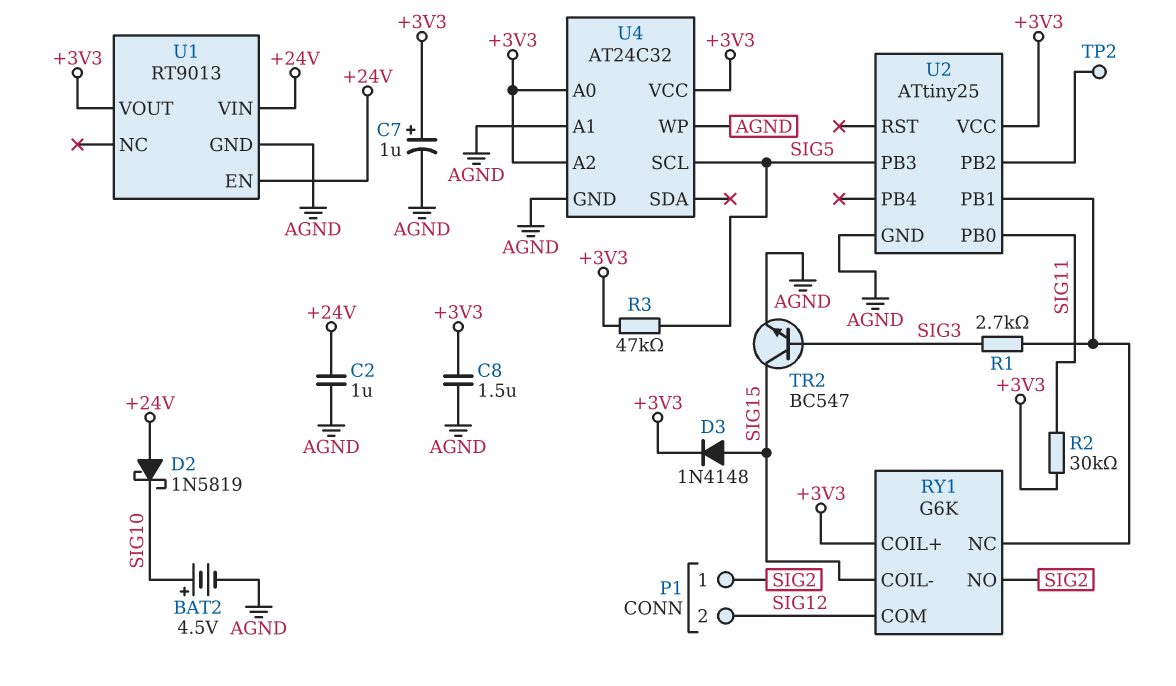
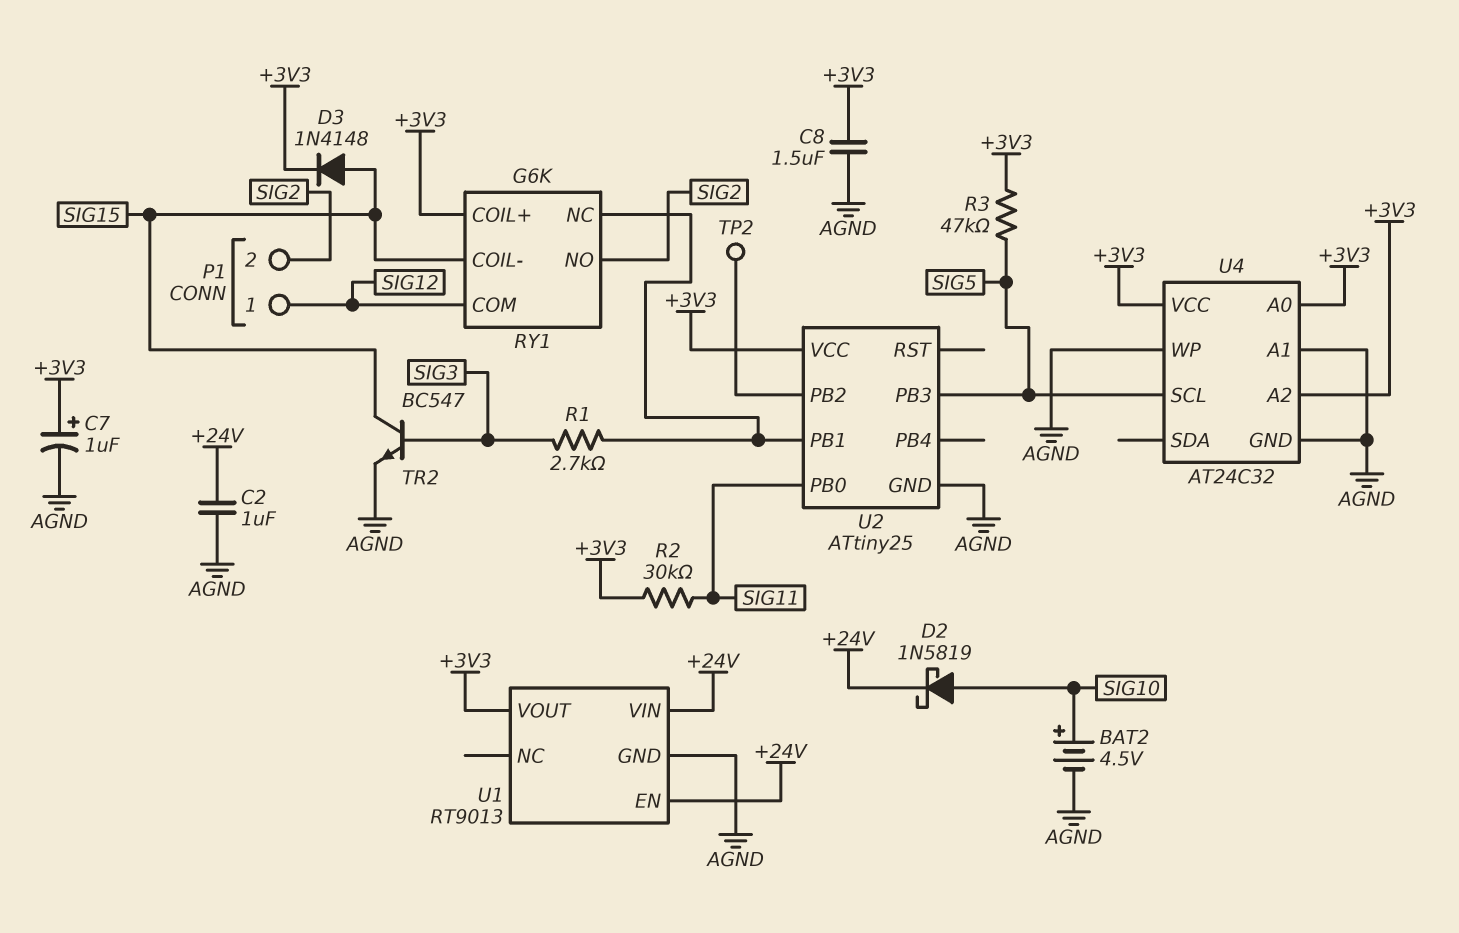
D2: schottky 1N5819 (A +24V, K SIG10) -> schottky 1N5819 (A SIG10, K +24V)
P1 pin 1: SIG2 -> SIG12
P1 pin 2: SIG12 -> SIG2

